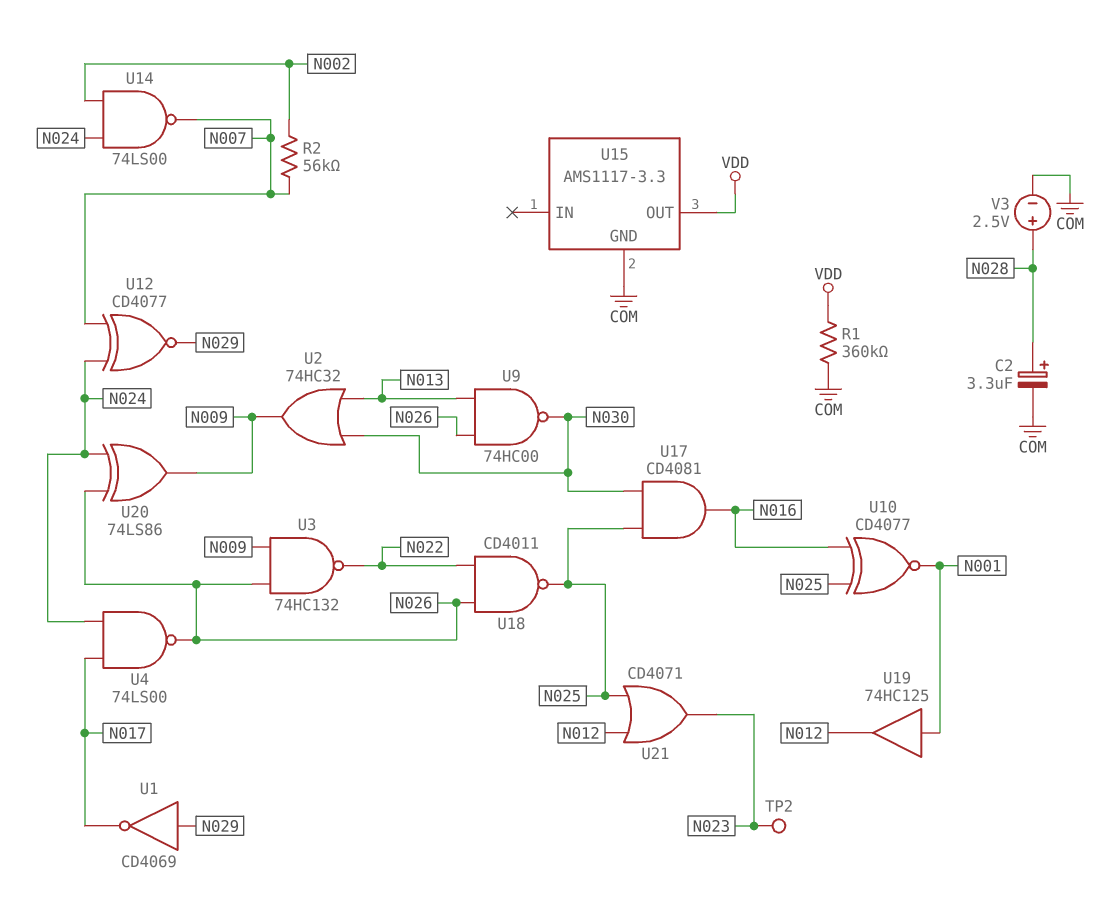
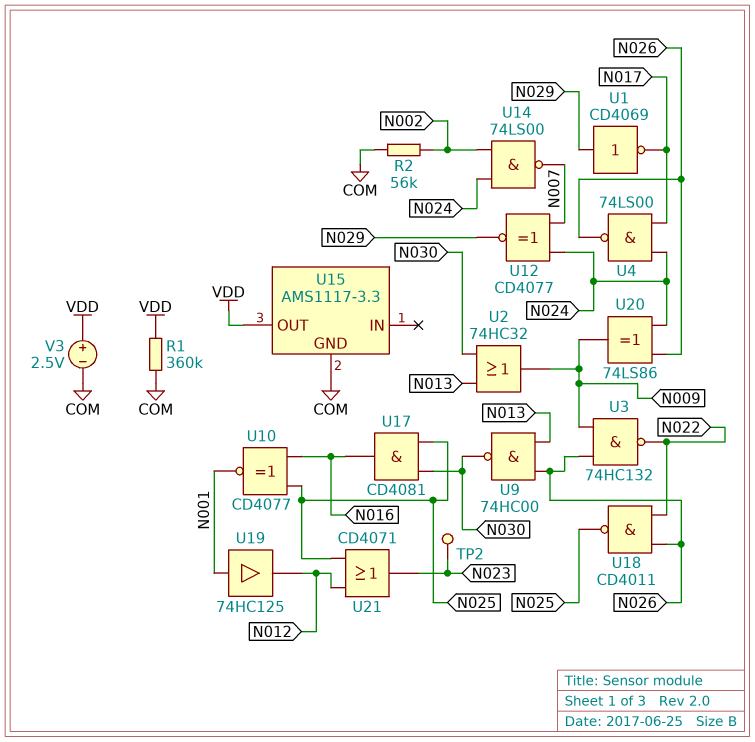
C2: 3.3uF (plus N028, minus COM) -> none
R2: 56k (N002, N007) -> 56k (COM, N002)
V3: 2.5V (plus N028, minus COM) -> 2.5V (plus VDD, minus COM)

